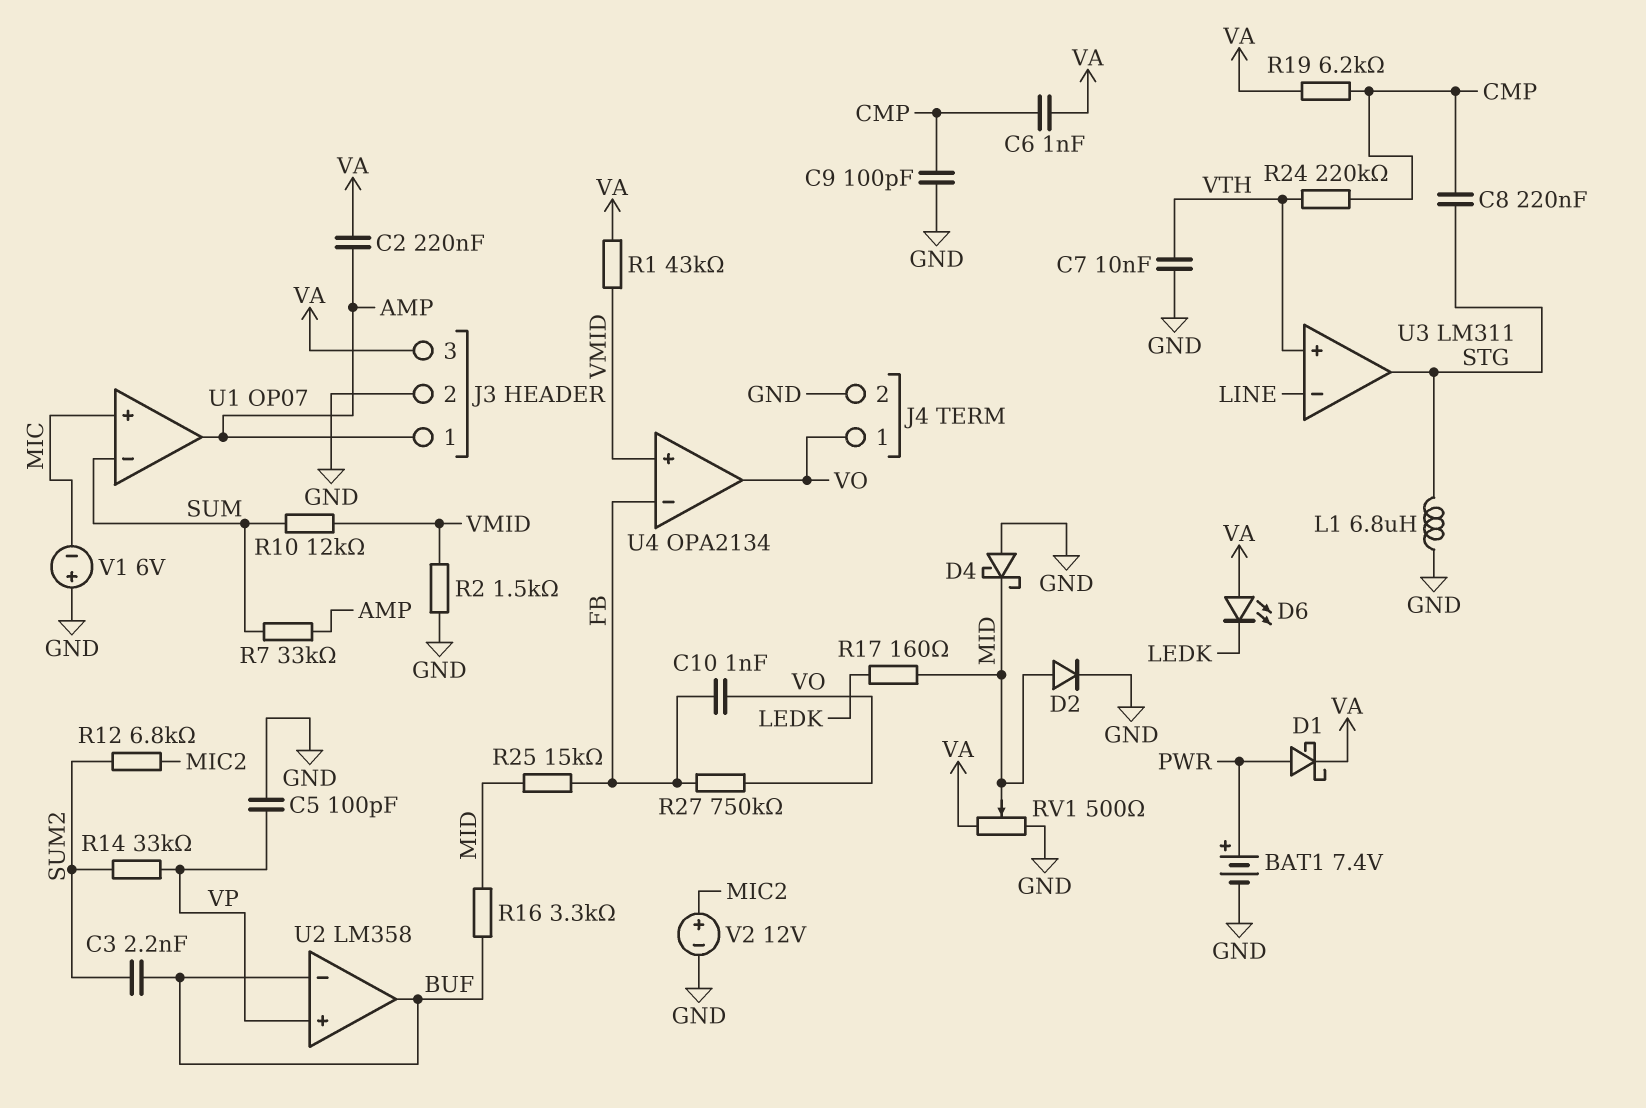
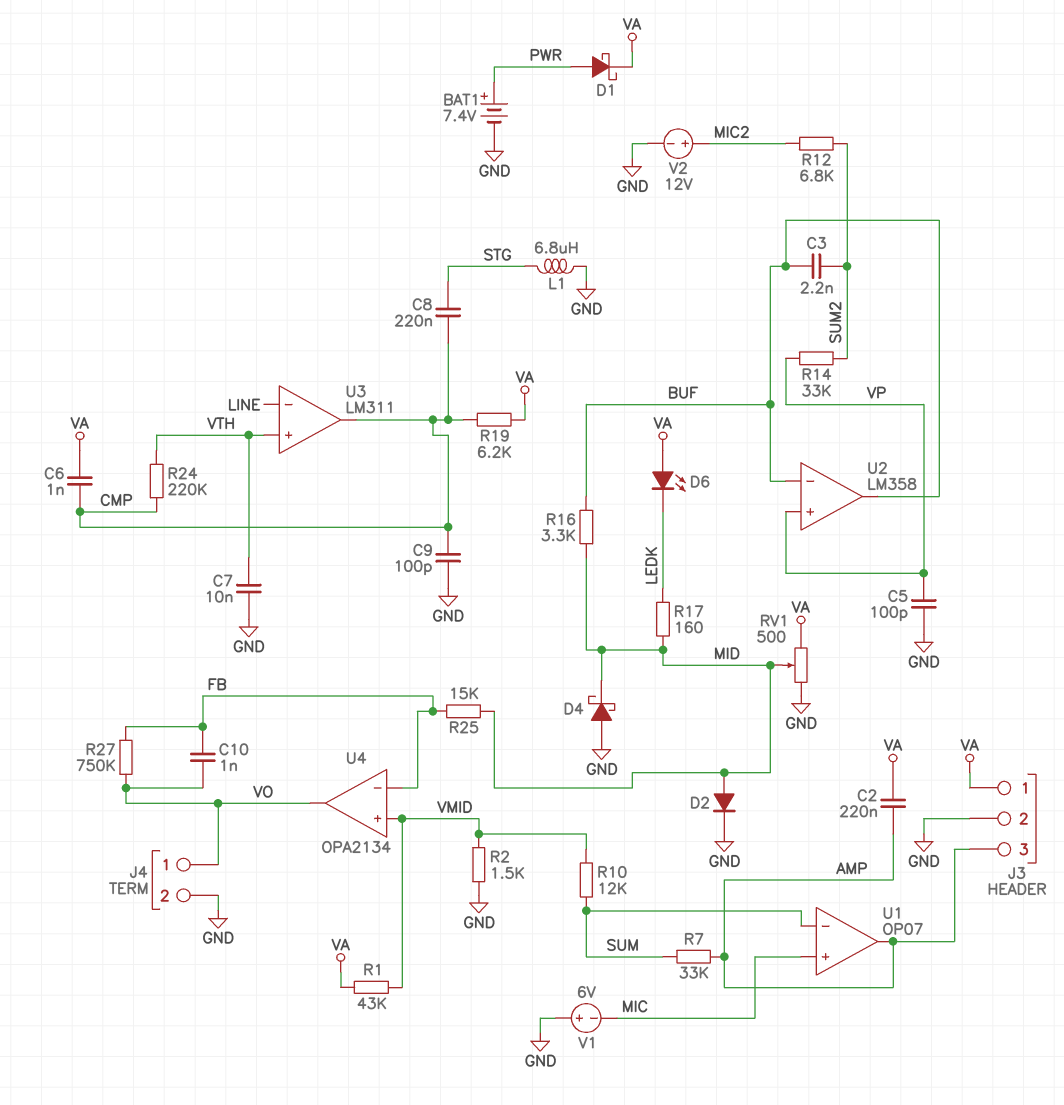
J3 pin 1: AMP -> VA
J3 pin 3: VA -> AMP
U3 pin out: STG -> CMP

